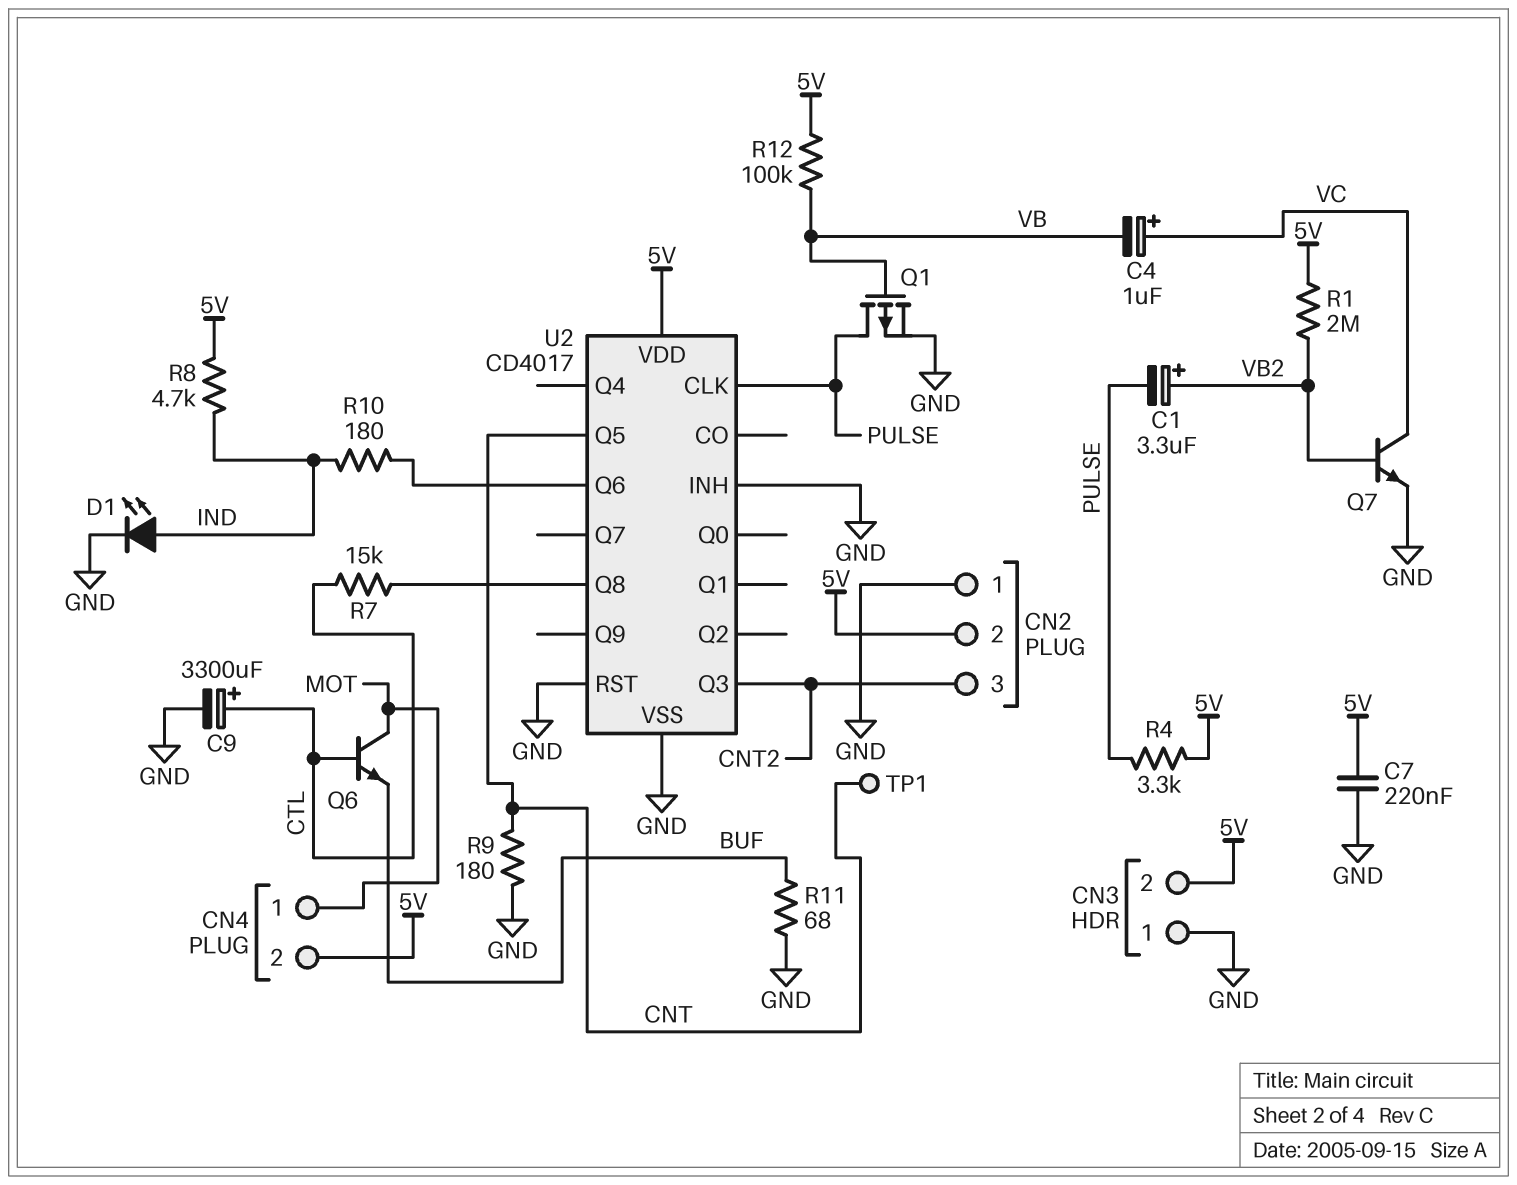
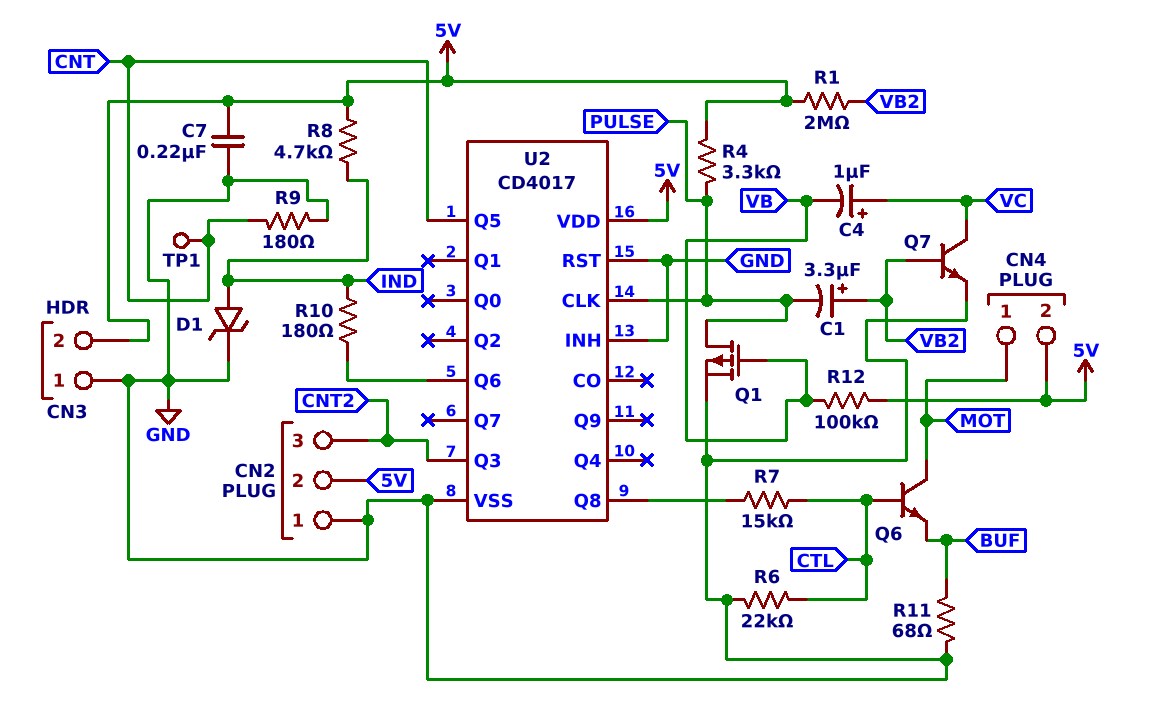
C9: 3300uF (plus CTL, minus GND) -> none
D1: LED (A IND, K GND) -> zener (A IND, K GND)
R6: none -> 22k (CTL, GND)

